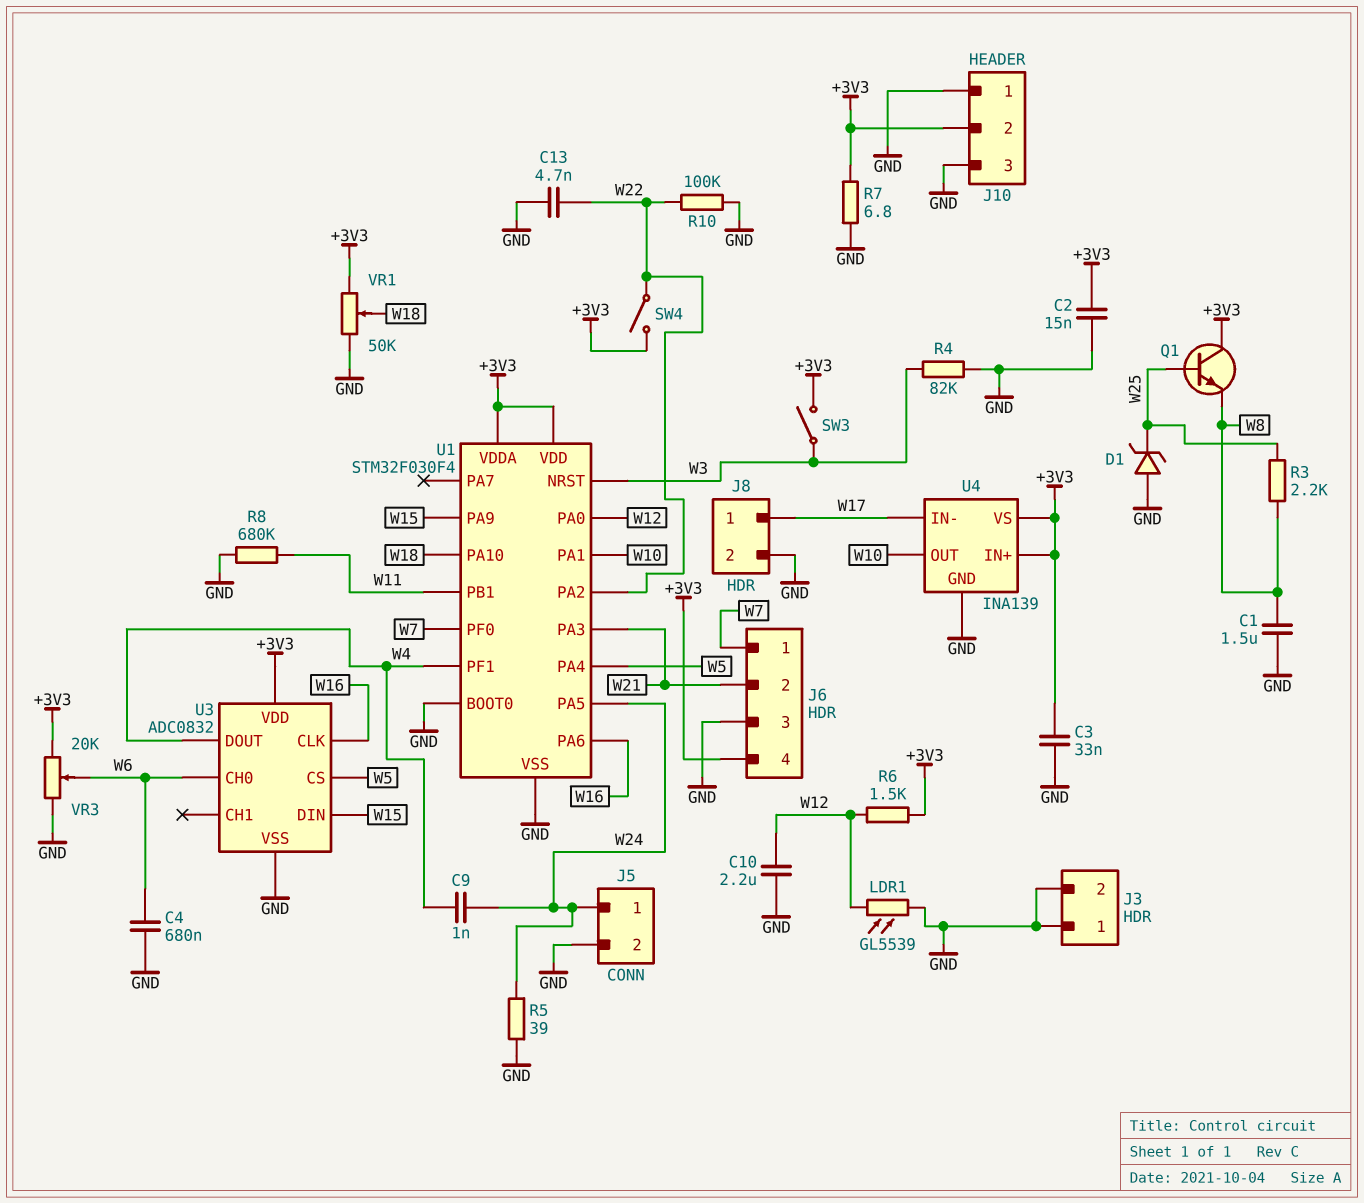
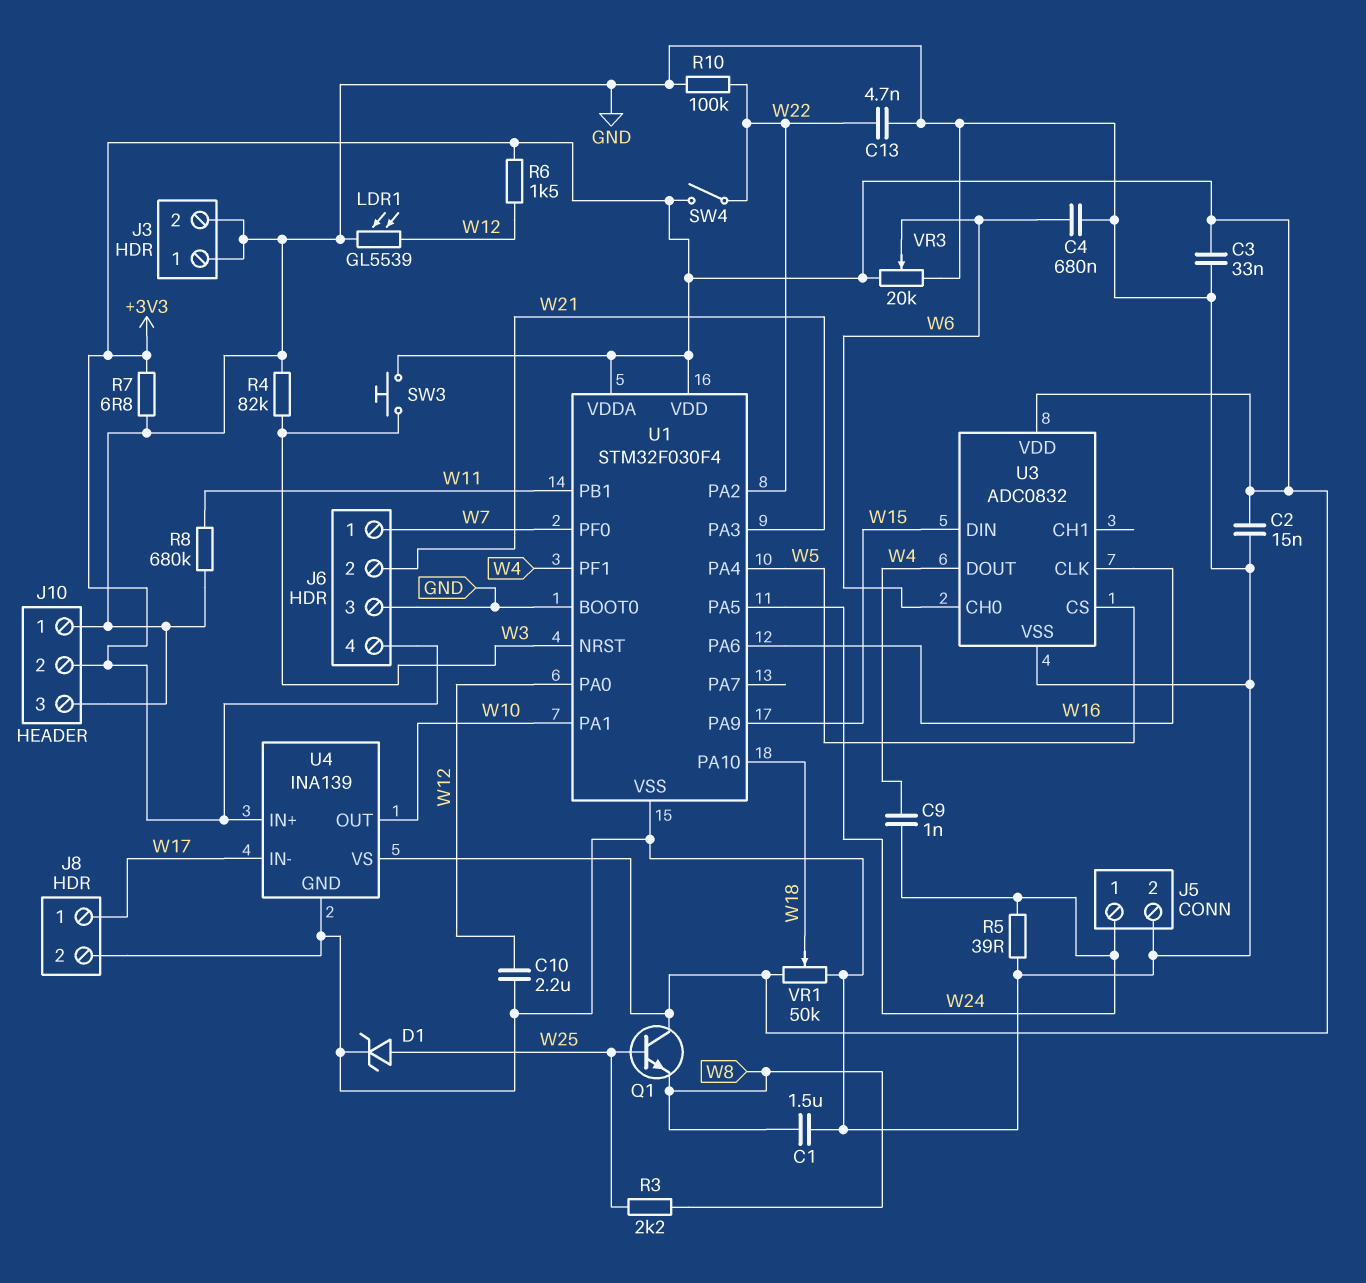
D1: zener (A GND, K W25) -> zener (A W25, K GND)
SW3: switch (+3V3, W3) -> button (+3V3, W3)

